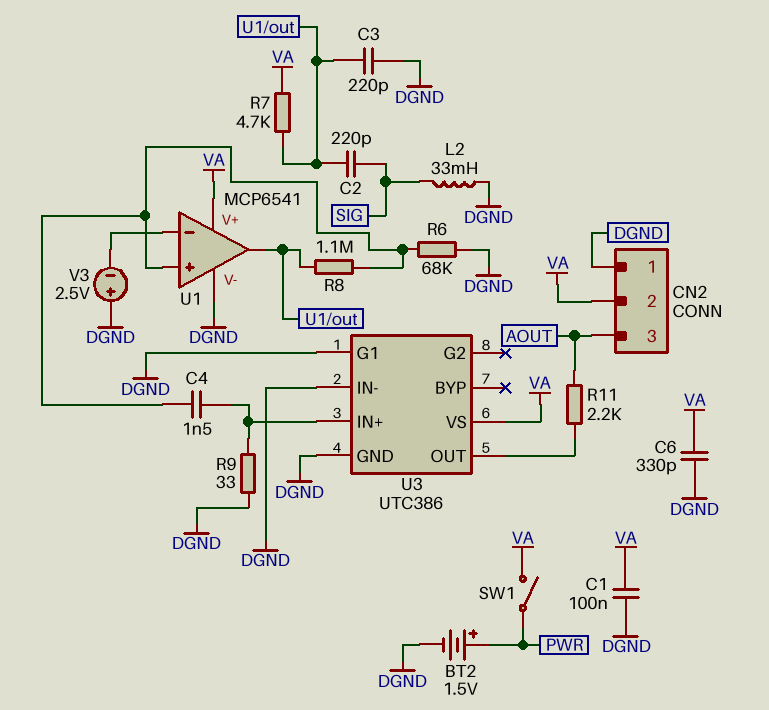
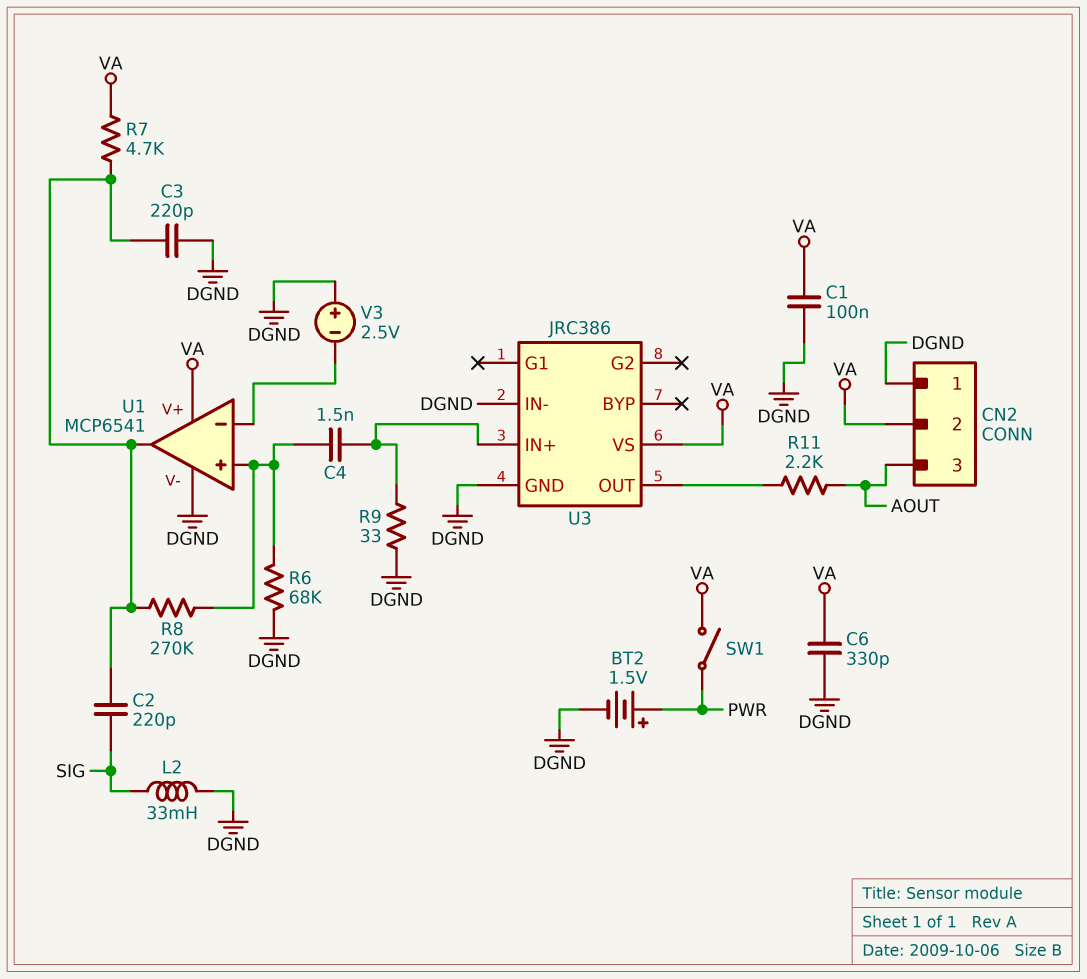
R8: 1.1M (U1/in+, U1/out) -> 270k (U1/in+, U1/out)
U3: UTC386 -> JRC386
U3 pin G1: DGND -> none

